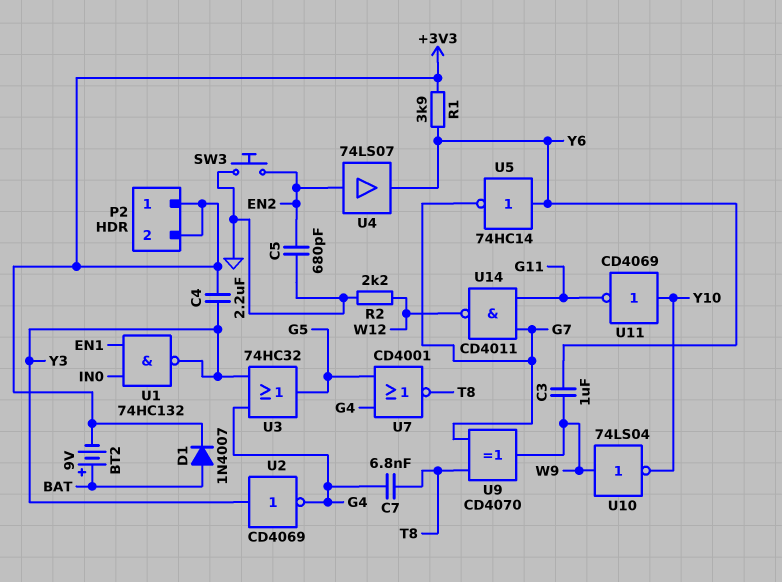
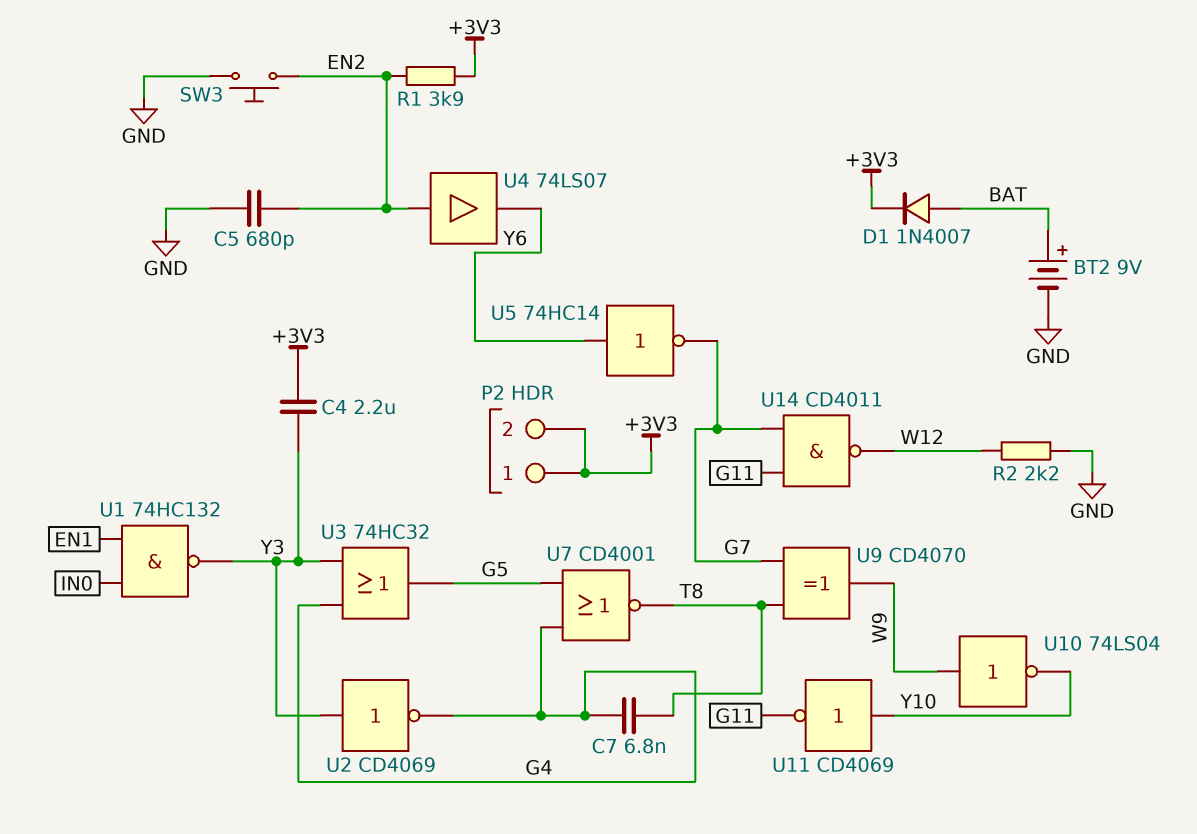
BT2: 9V (plus BAT, minus +3V3) -> 9V (plus BAT, minus GND)
C3: 1uF (W9, Y6) -> none
R1: 3.9k (+3V3, Y6) -> 3.9k (+3V3, EN2)

